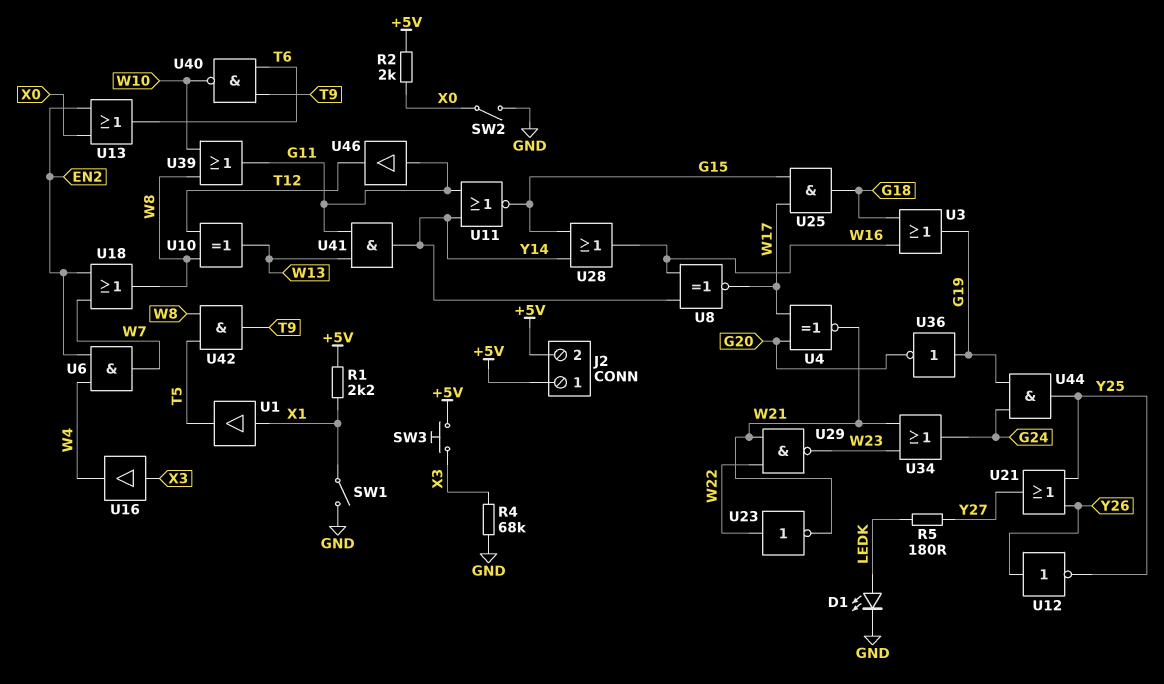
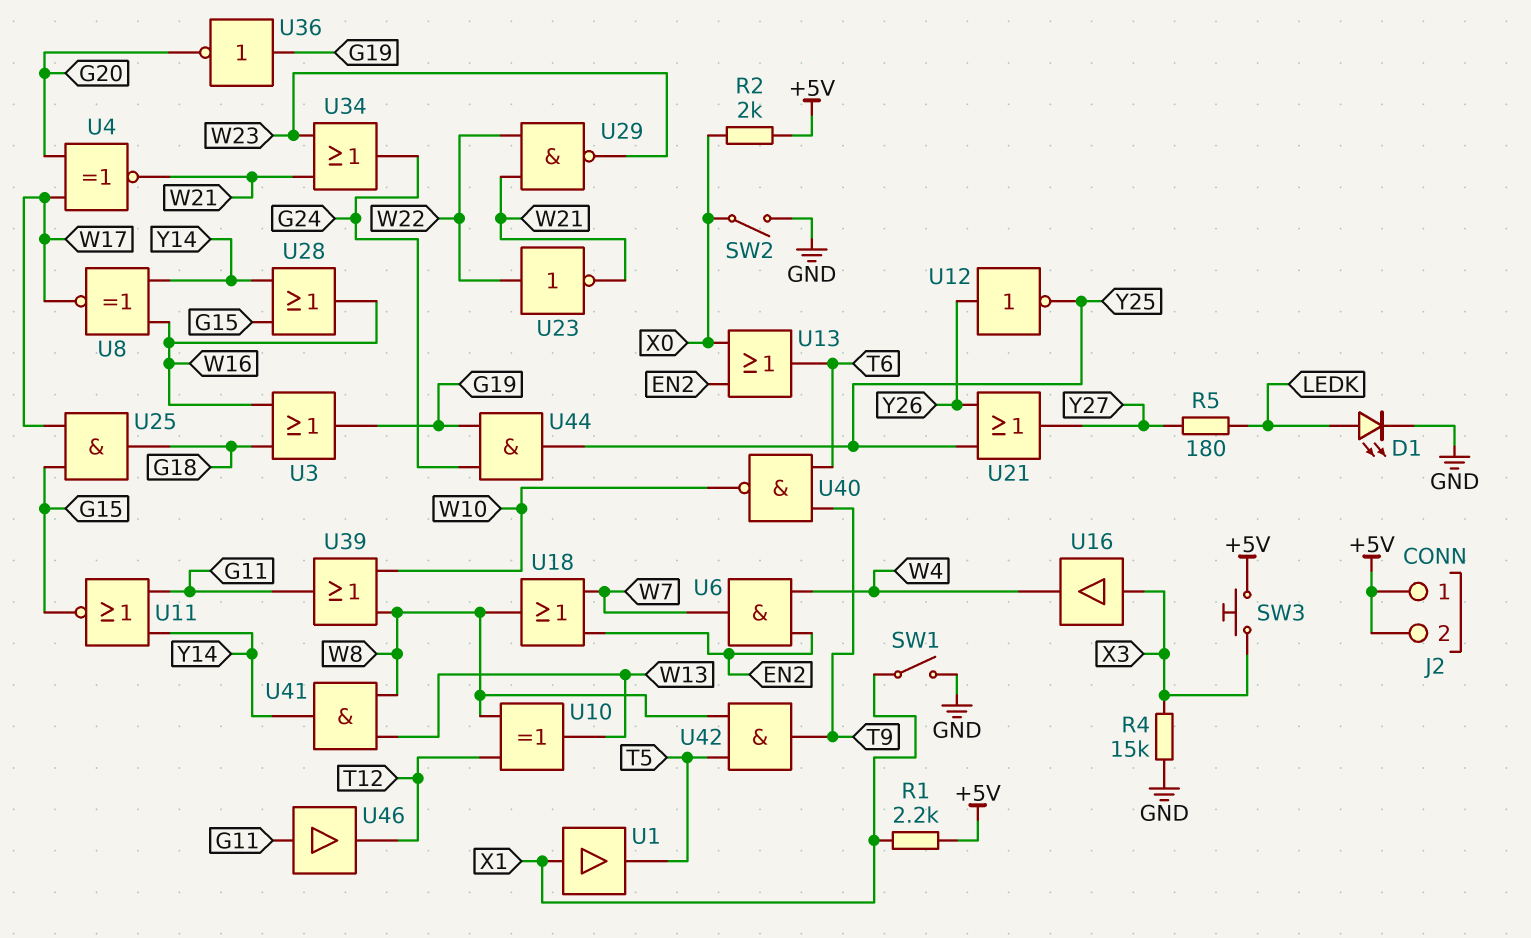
R4: 68k (GND, X3) -> 15k (GND, X3)
U41: AND (in G11, in W13, out Y14) -> AND (in W8, in W13, out Y14)

